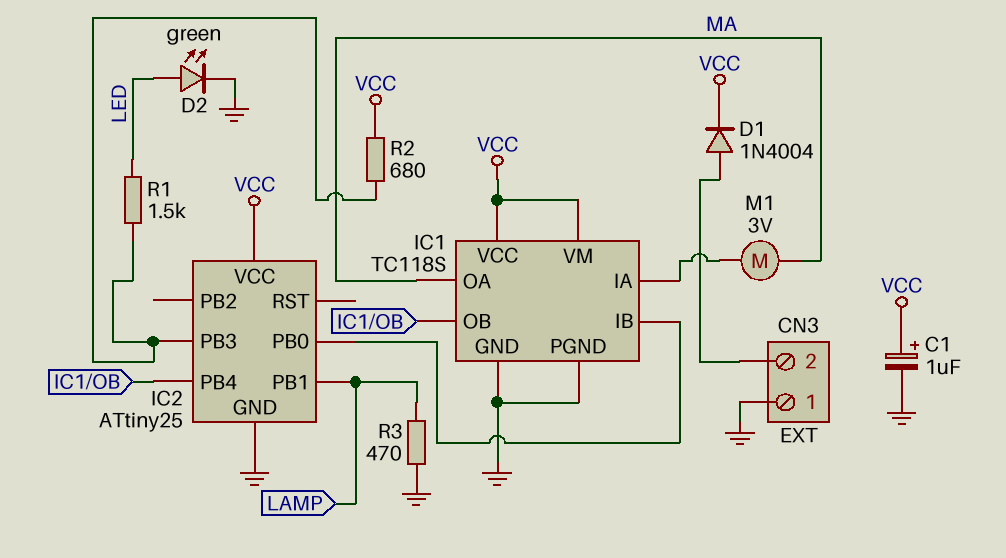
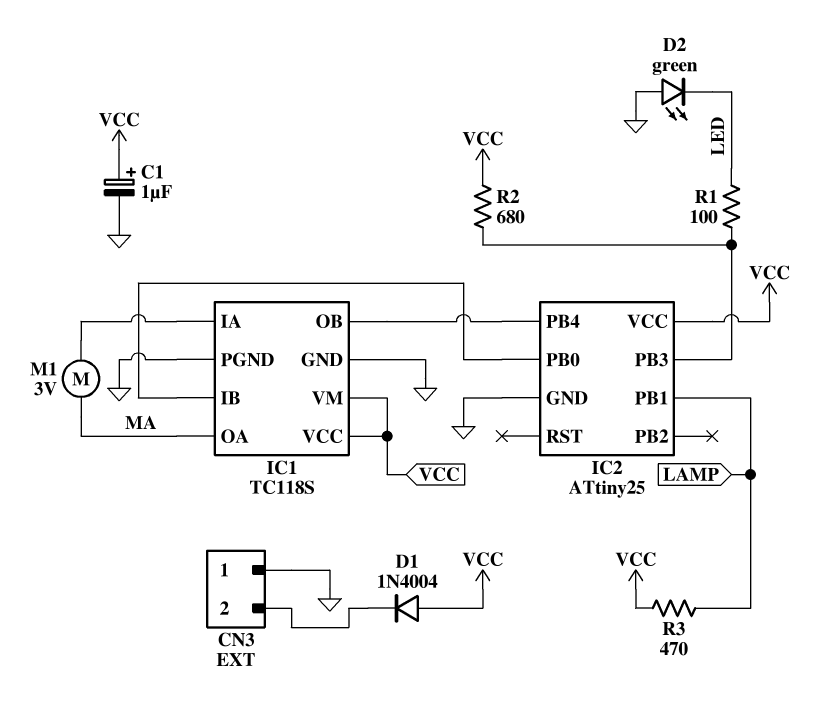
D1: diode 1N4004 (A CN3/2, K VCC) -> diode 1N4004 (A VCC, K CN3/2)
D2: LED green (A LED, K GND) -> LED green (A GND, K LED)
R1: 1.5k (IC2/PB3, LED) -> 100 (IC2/PB3, LED)
R3: 470 (GND, LAMP) -> 470 (LAMP, VCC)

